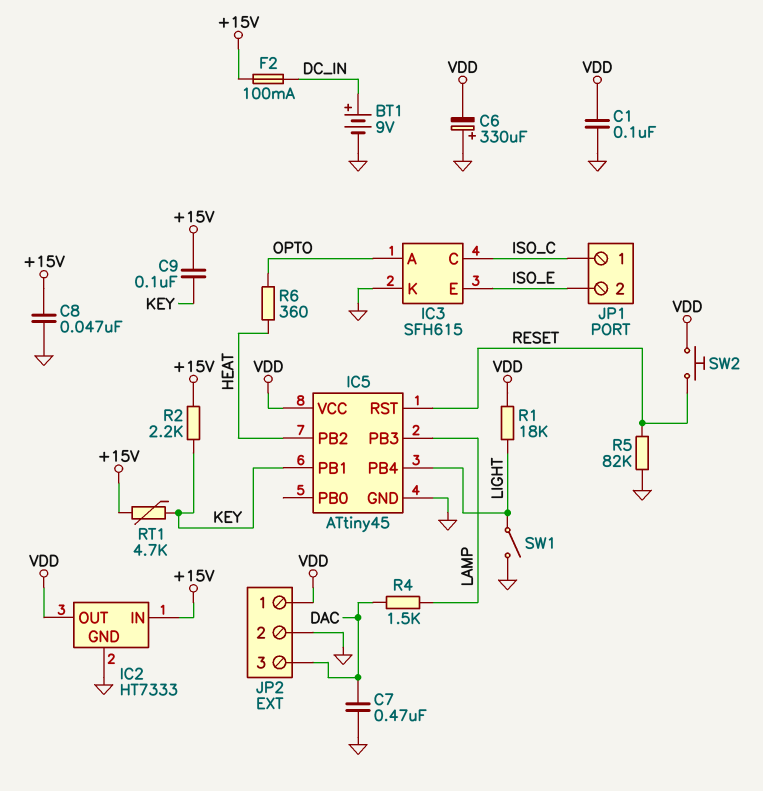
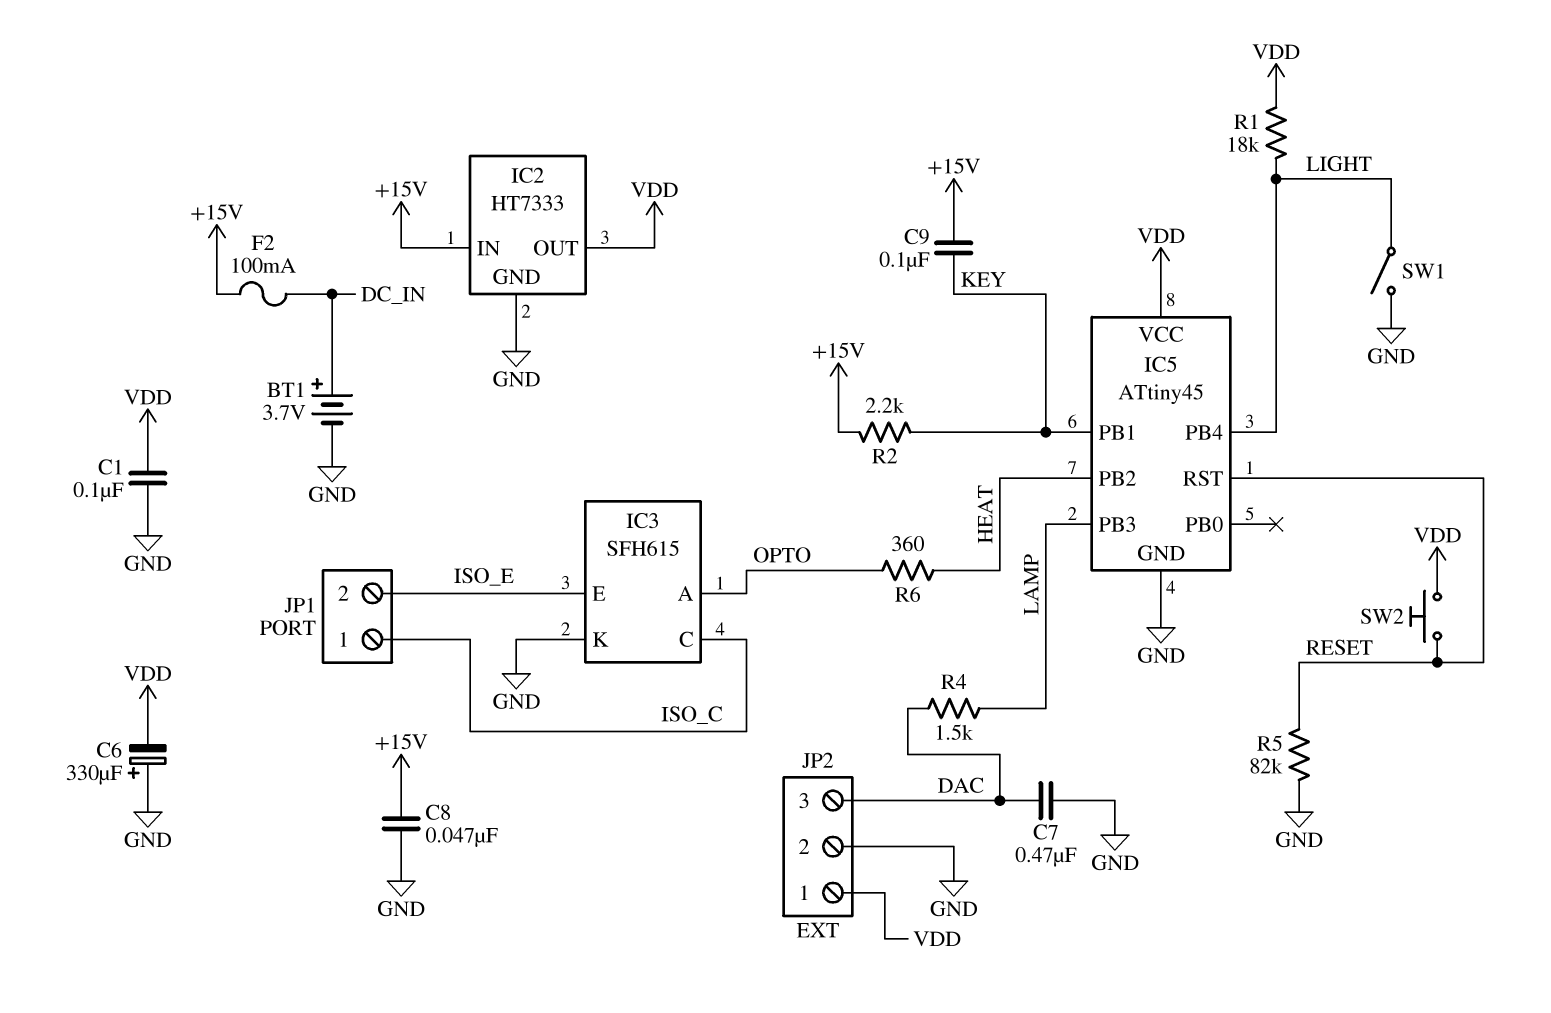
BT1: 9V (plus DC_IN, minus GND) -> 3.7V (plus DC_IN, minus GND)
RT1: 4.7k (+15V, KEY) -> none

